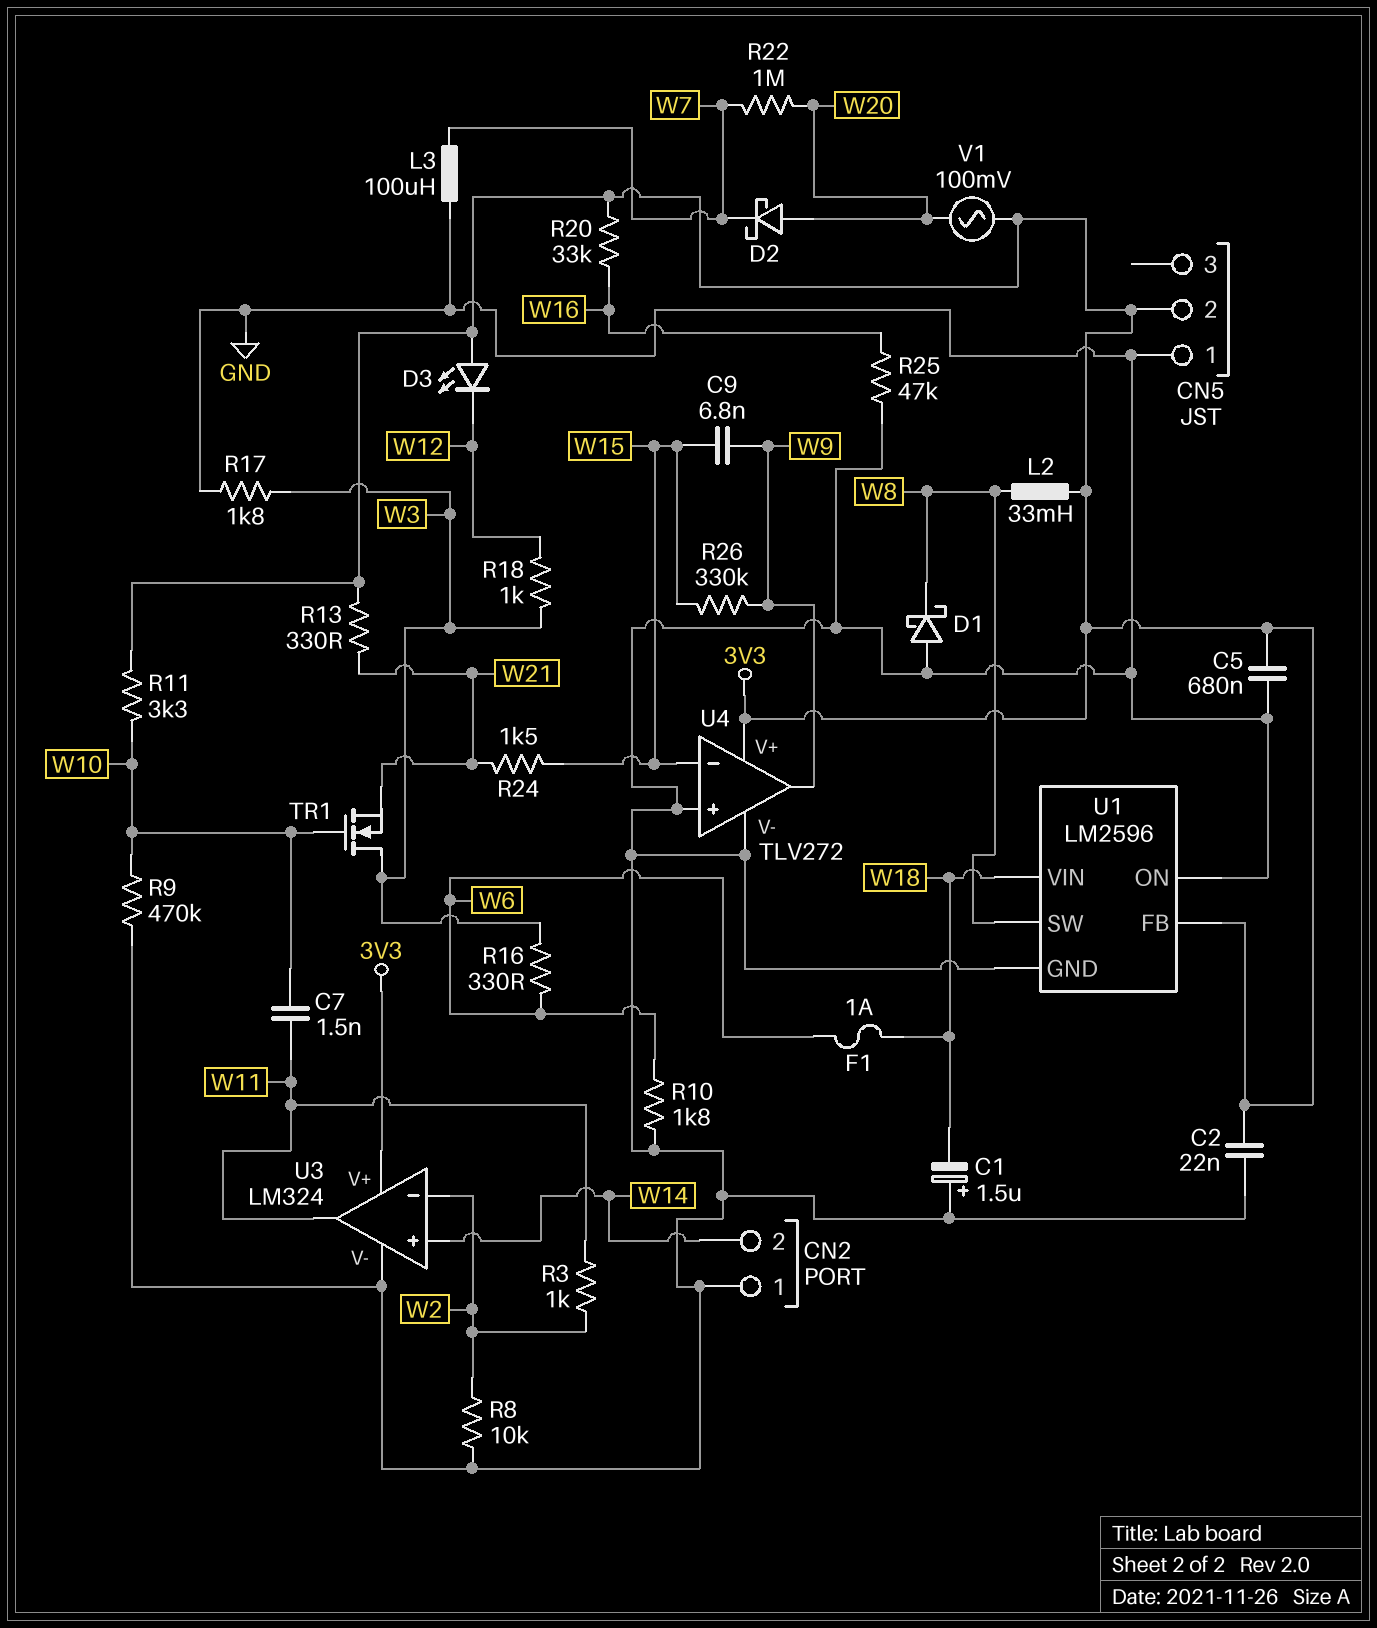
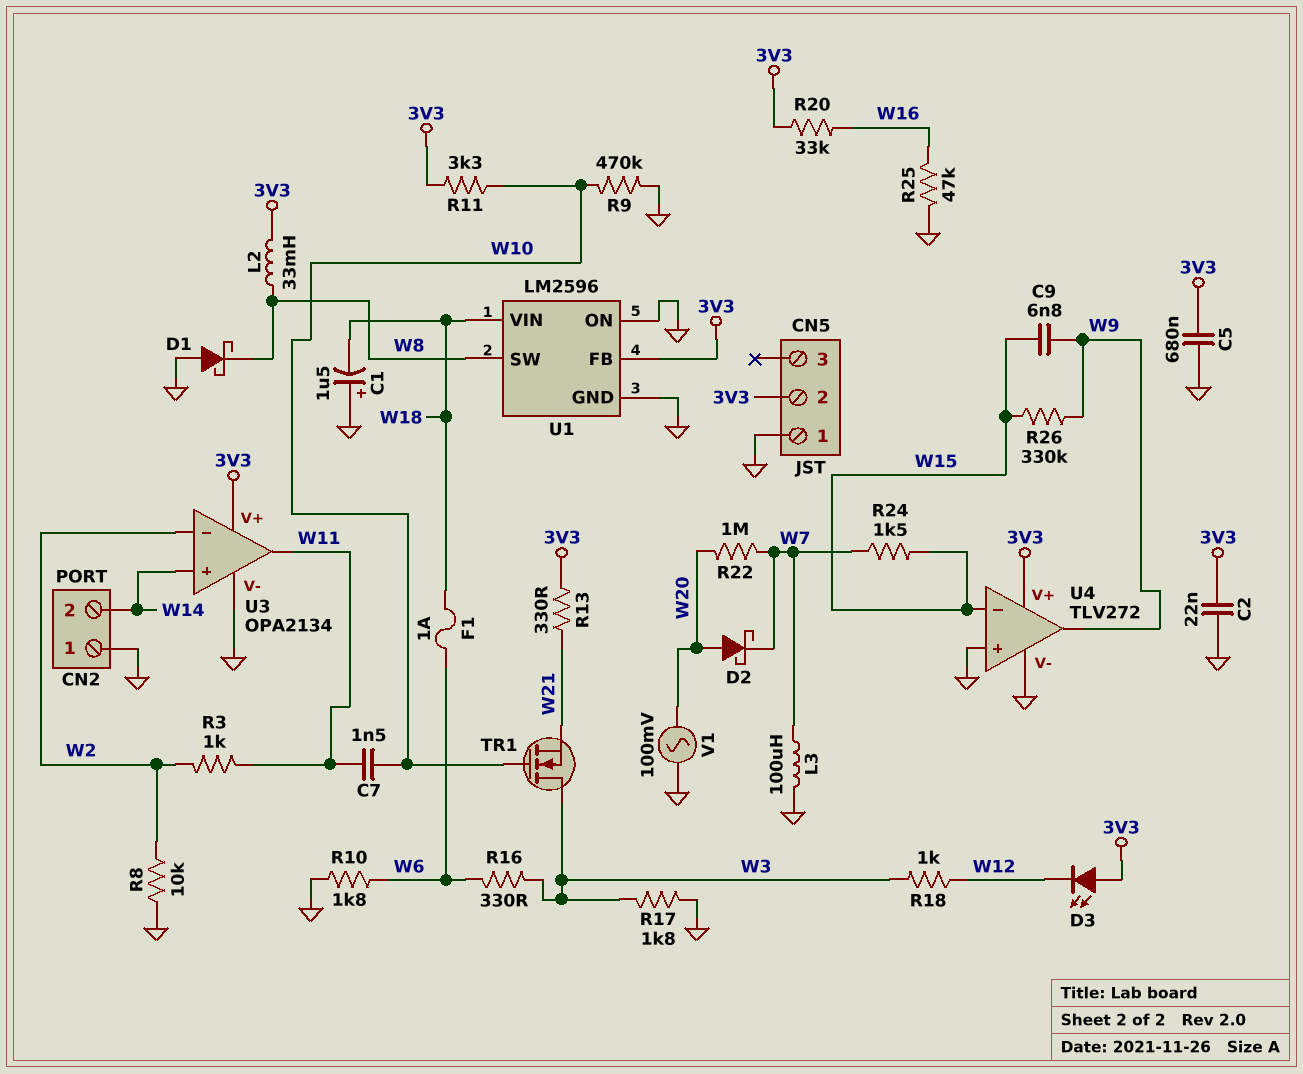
R24: 1.5k (W15, W21) -> 1.5k (W7, W15)
U3: LM324 -> OPA2134
V1: AC 100mV (3V3, W20) -> AC 100mV (GND, W20)

